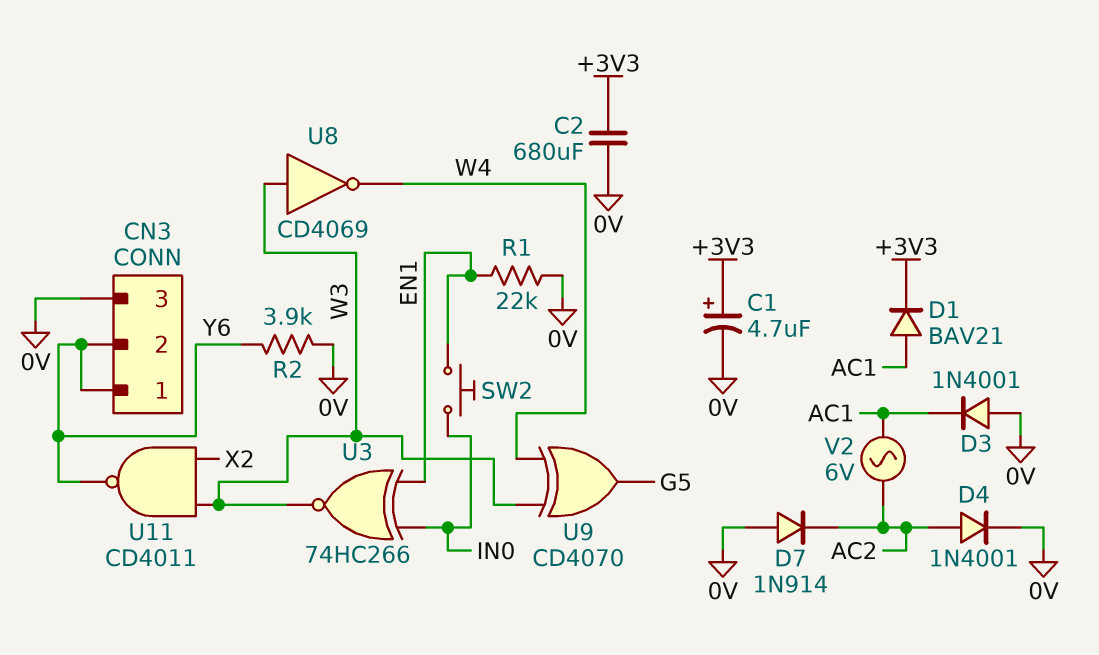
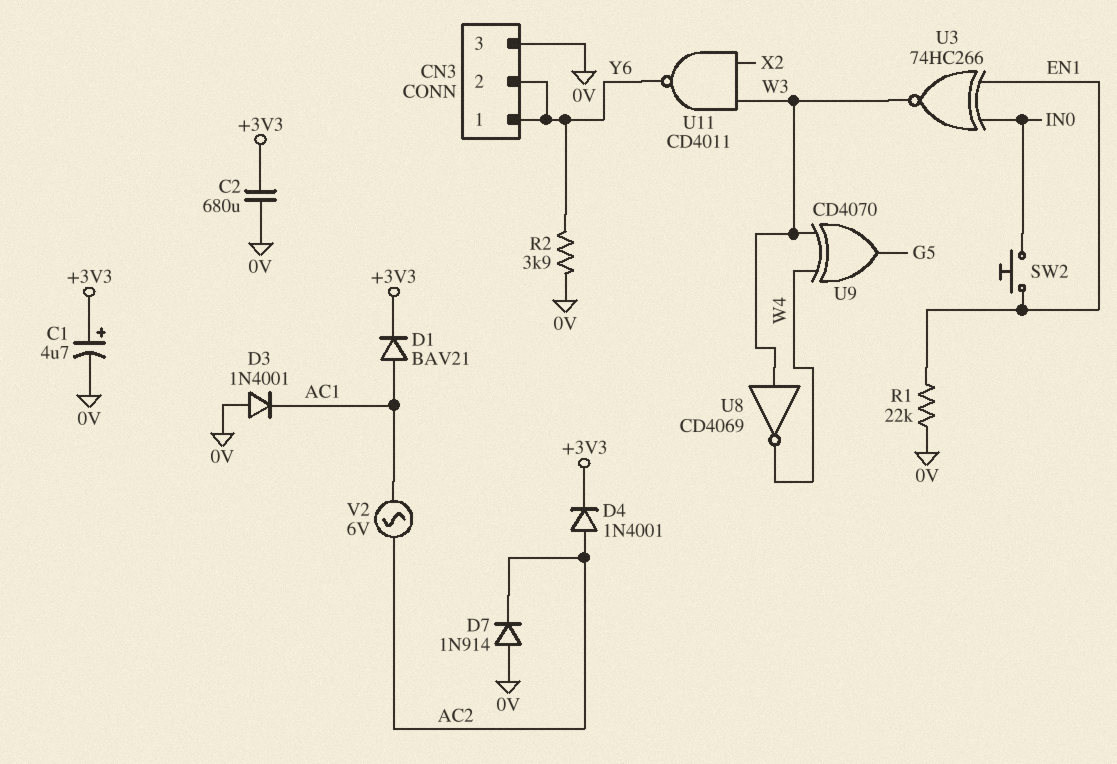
D4: diode 1N4001 (A AC2, K 0V) -> diode 1N4001 (A AC2, K +3V3)

